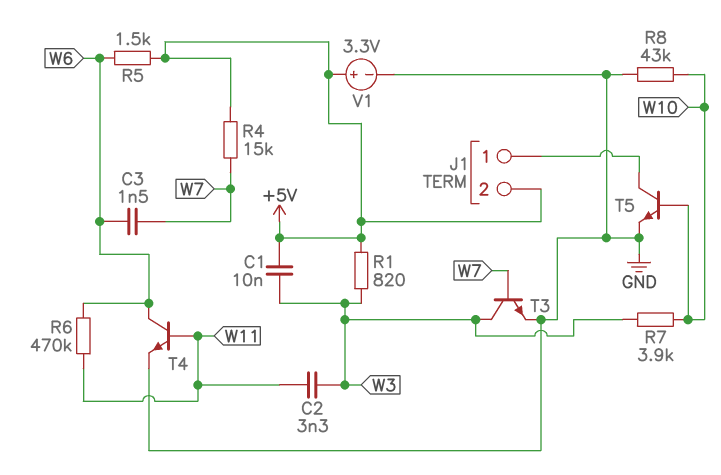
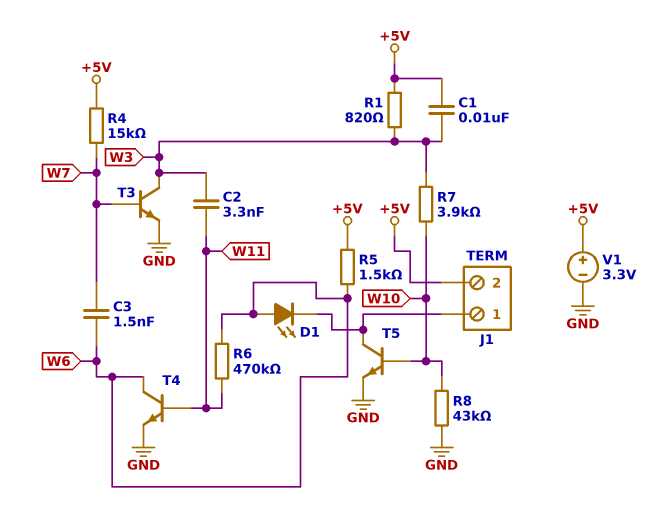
D1: none -> LED (A W6, K J1/1)

